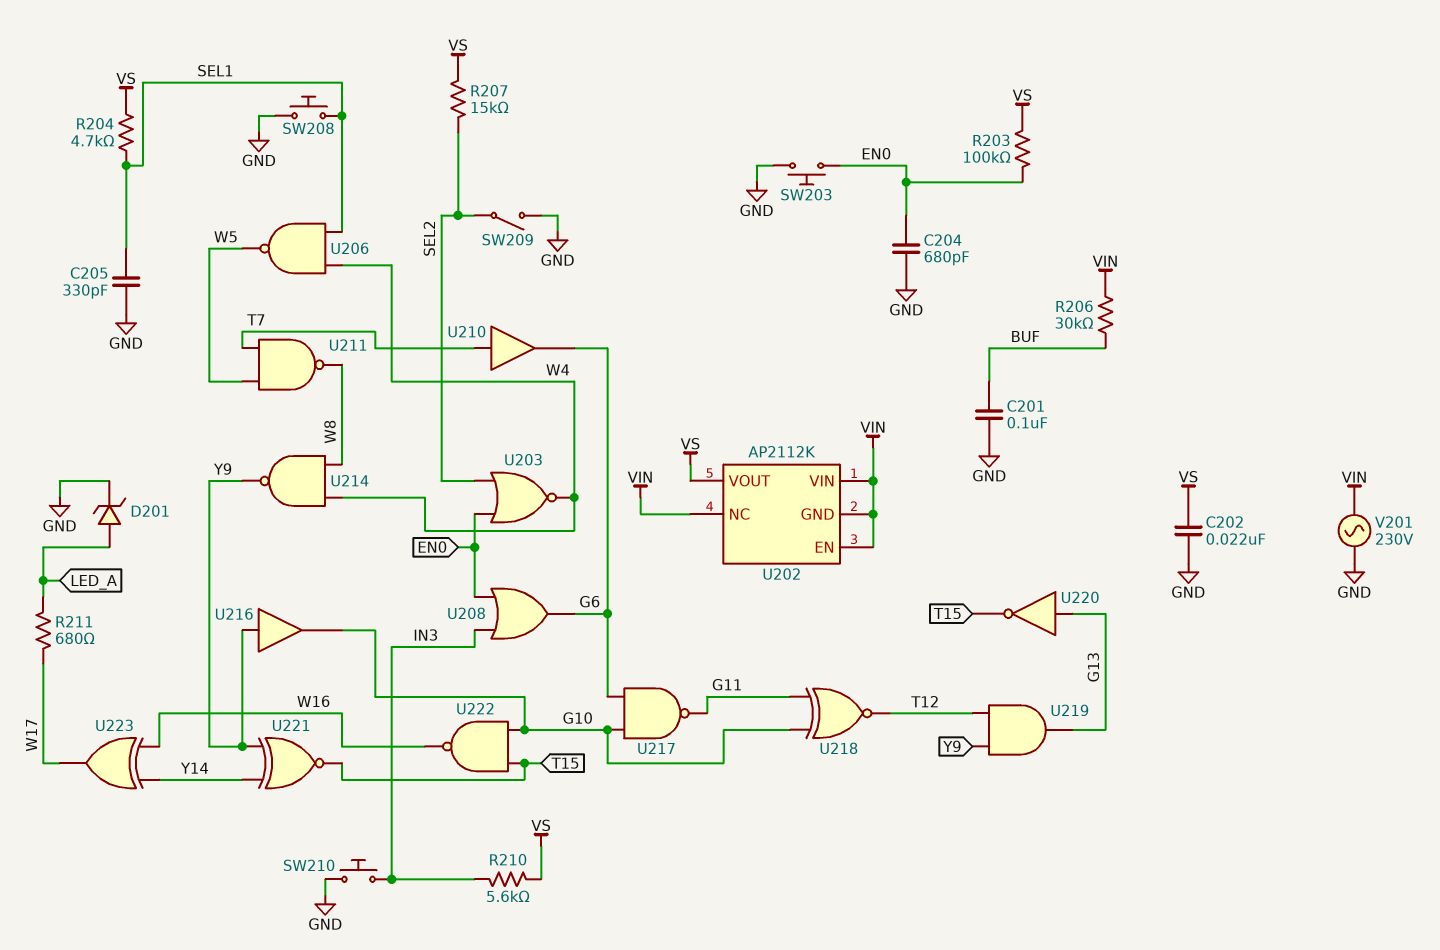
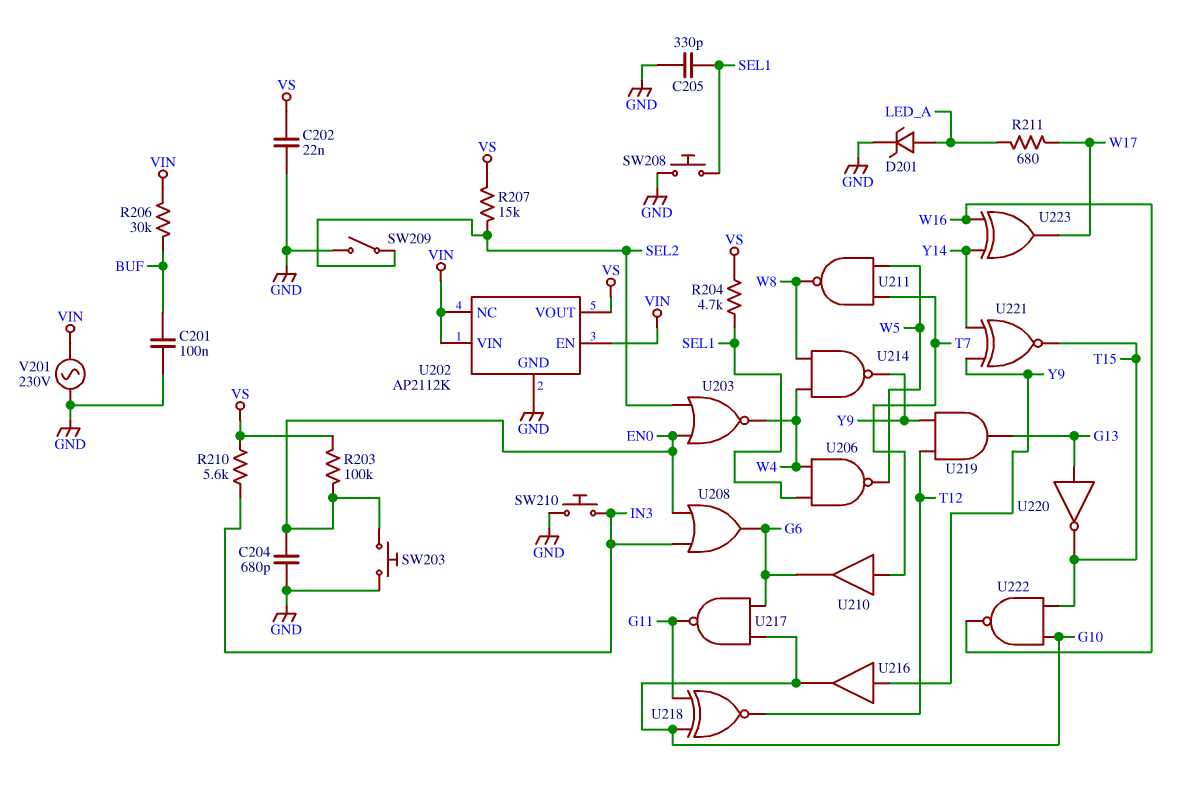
U202 pin GND: VIN -> GND

